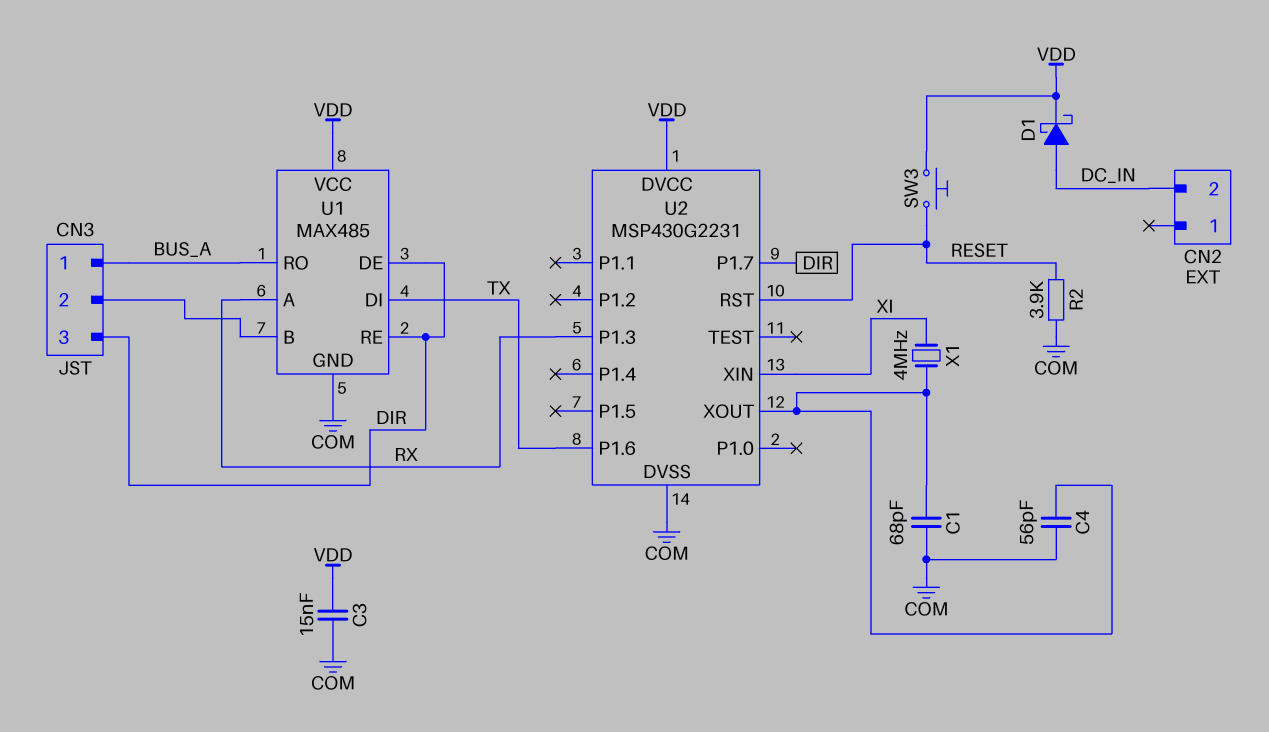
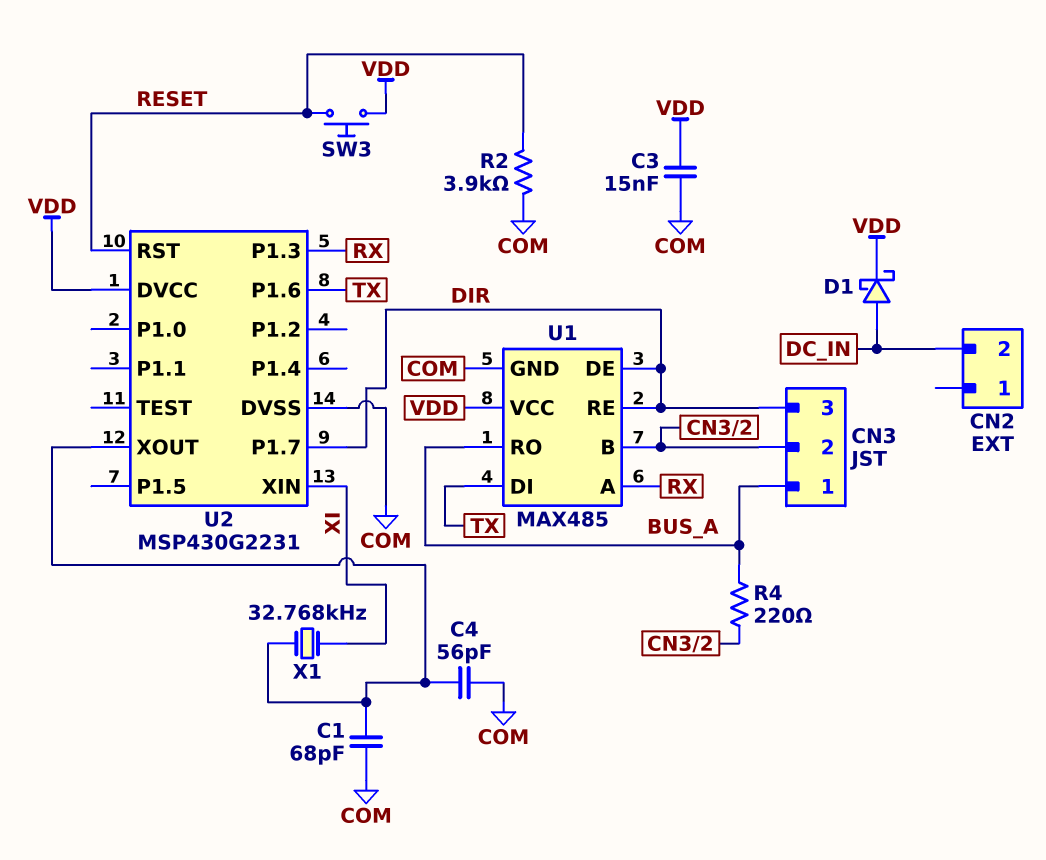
R4: none -> 220 (BUS_A, CN3/2)
X1: 4MHz (U2/XOUT, XI) -> 32.768kHz (U2/XOUT, XI)

